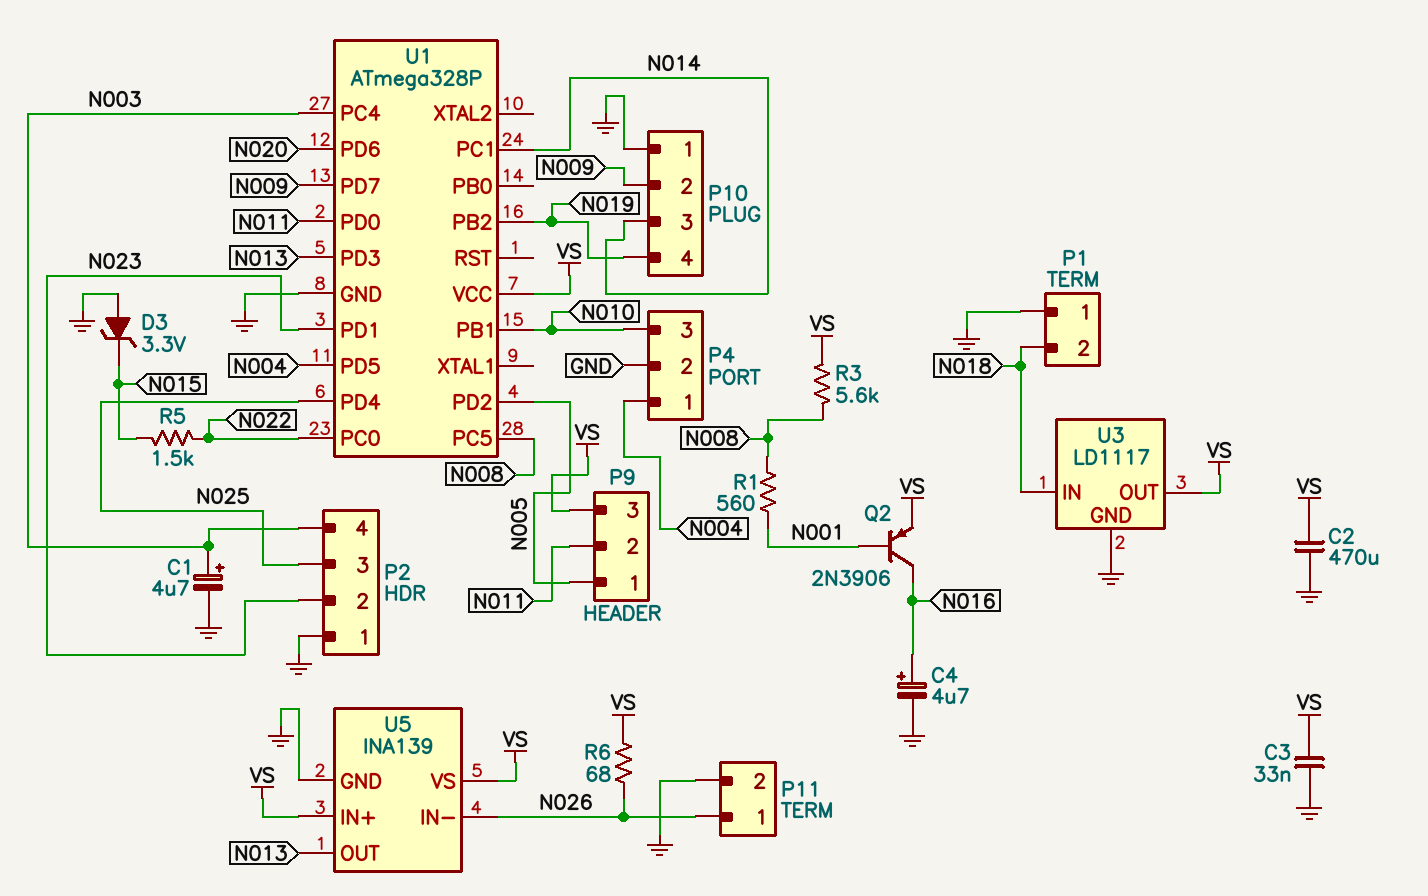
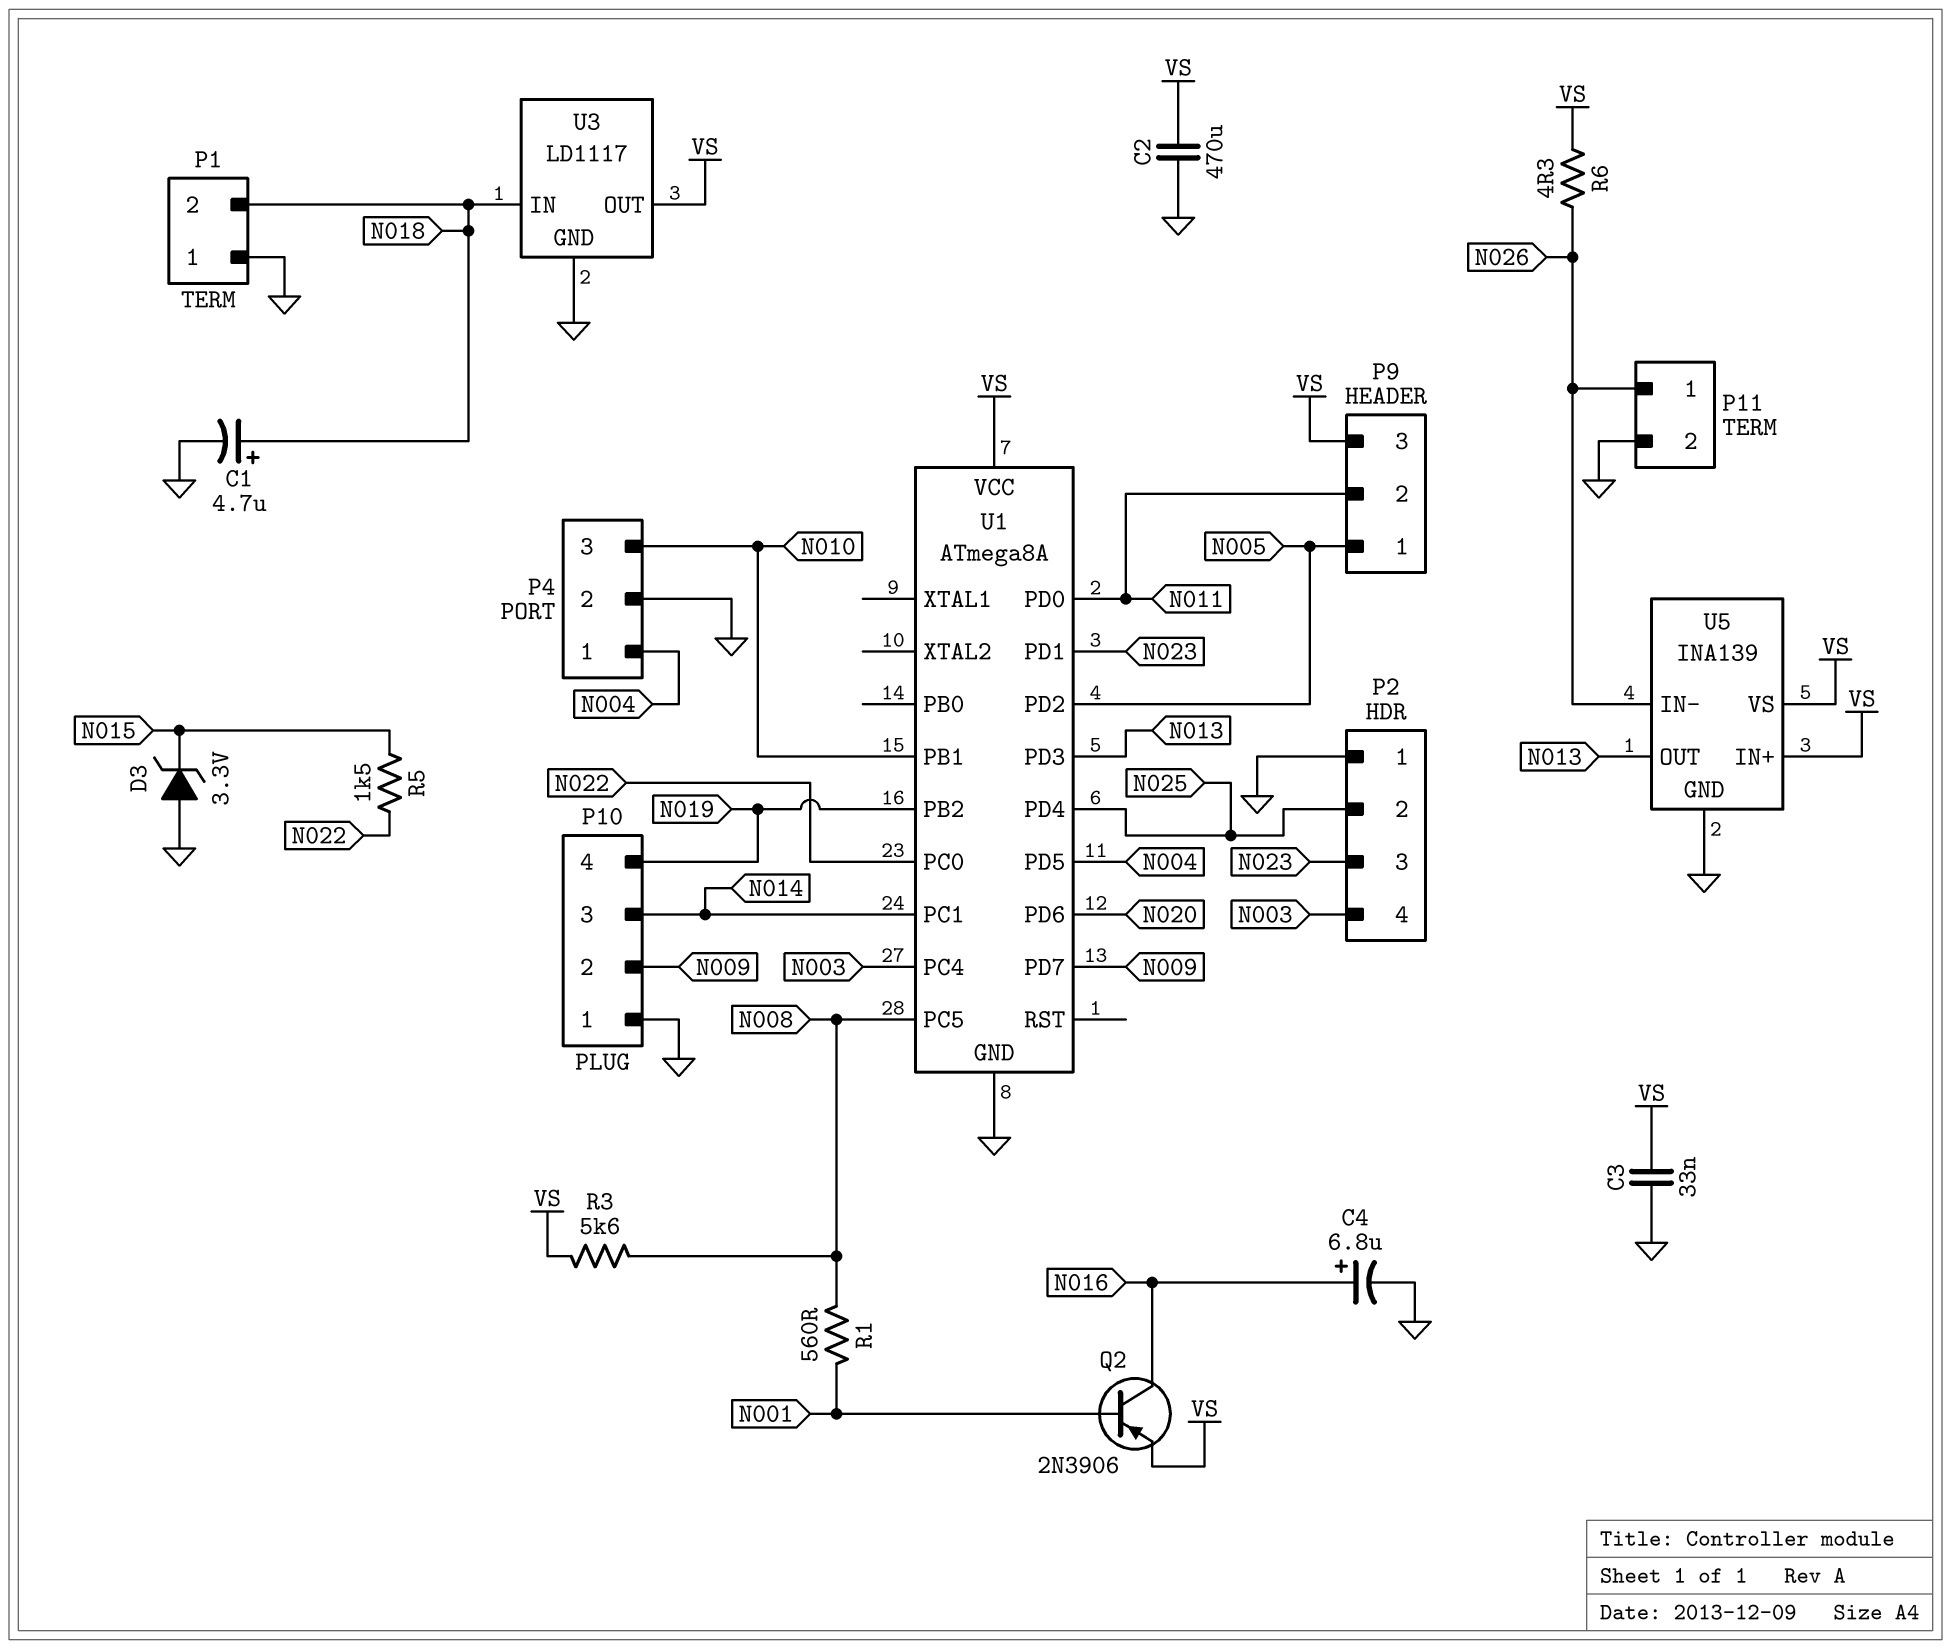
C1: 4.7uF (plus N003, minus GND) -> 4.7uF (plus N018, minus GND)
C4: 4.7uF (plus N016, minus GND) -> 6.8uF (plus N016, minus GND)
P2 pin 2: N023 -> N025
P2 pin 3: N025 -> N023
R6: 68 (N026, VS) -> 4.3 (N026, VS)
U1: ATmega328P -> ATmega8A

